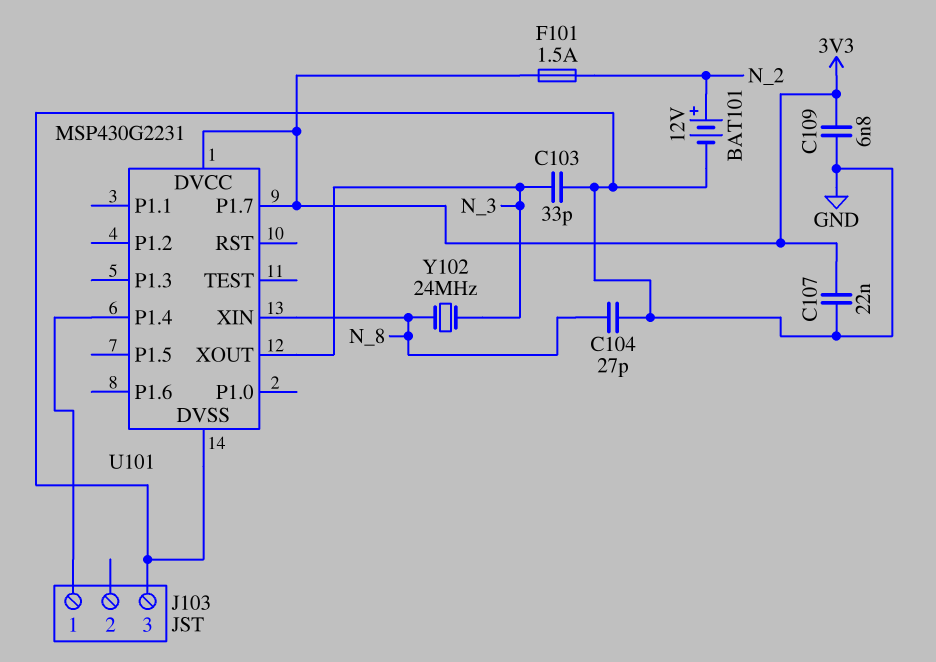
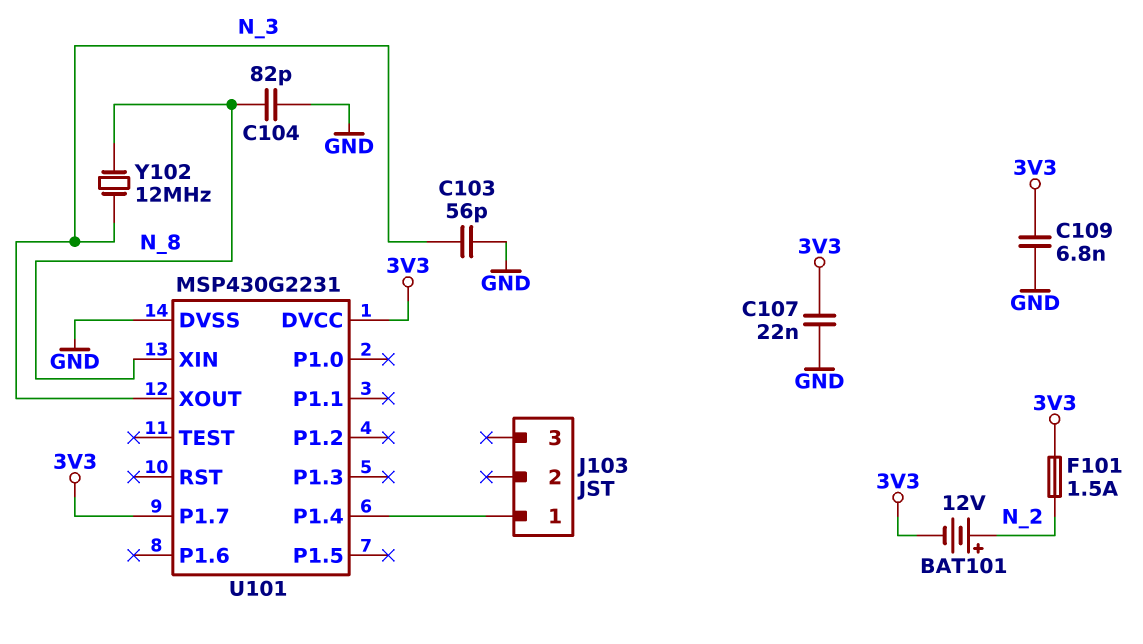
BAT101: 12V (plus N_2, minus GND) -> 12V (plus N_2, minus 3V3)
C103: 33pF (GND, N_3) -> 56pF (GND, N_3)
C104: 27pF (GND, N_8) -> 82pF (GND, N_8)
J103 pin 3: GND -> none
Y102: 24MHz (N_3, N_8) -> 12MHz (N_3, N_8)

